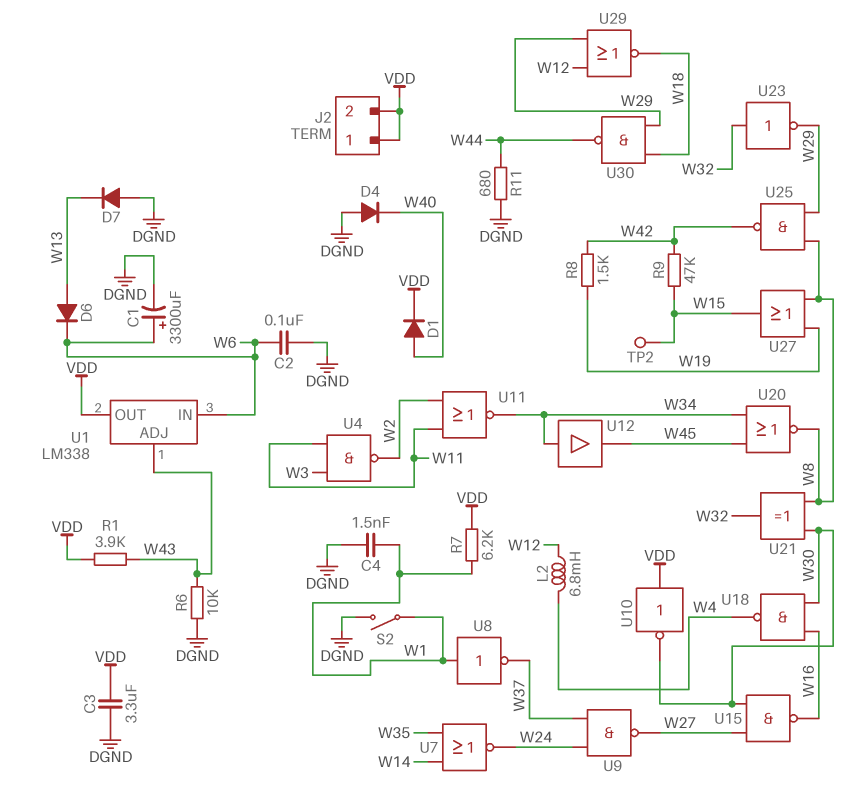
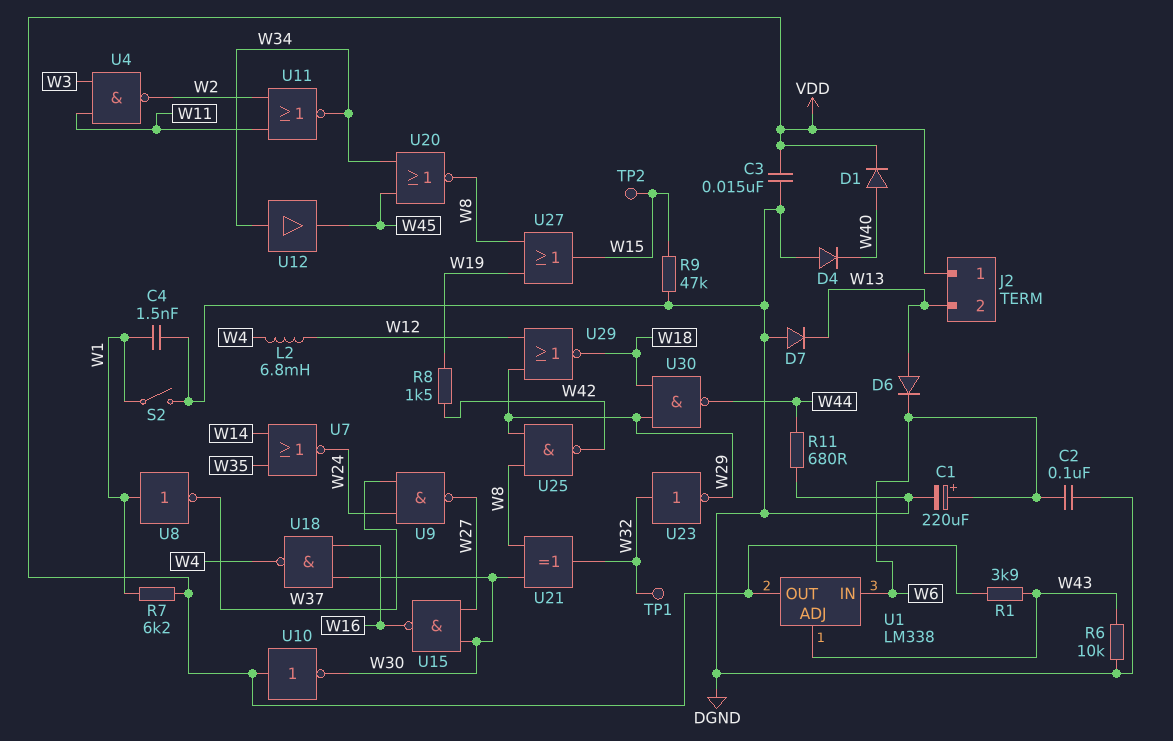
C1: 3300uF (plus W6, minus DGND) -> 220uF (plus W6, minus DGND)
C3: 3.3uF (DGND, VDD) -> 15nF (DGND, VDD)
J2 pin 2: VDD -> W13
R9: 47k (W15, W42) -> 47k (DGND, W15)
TP1: none -> test point (W32)

